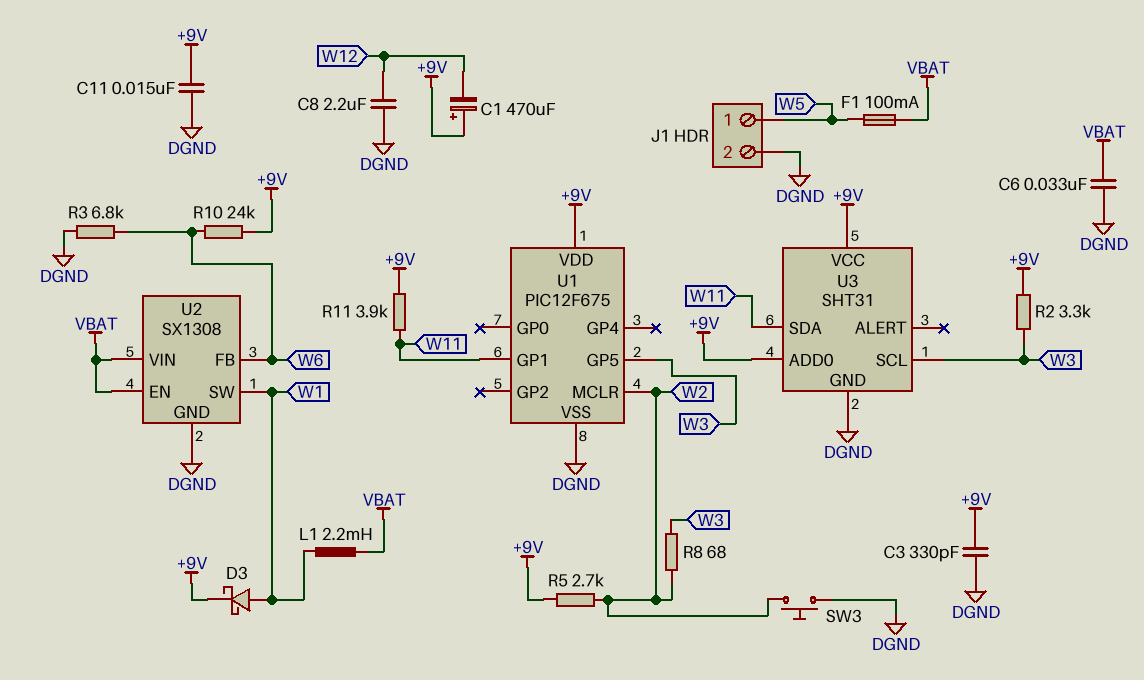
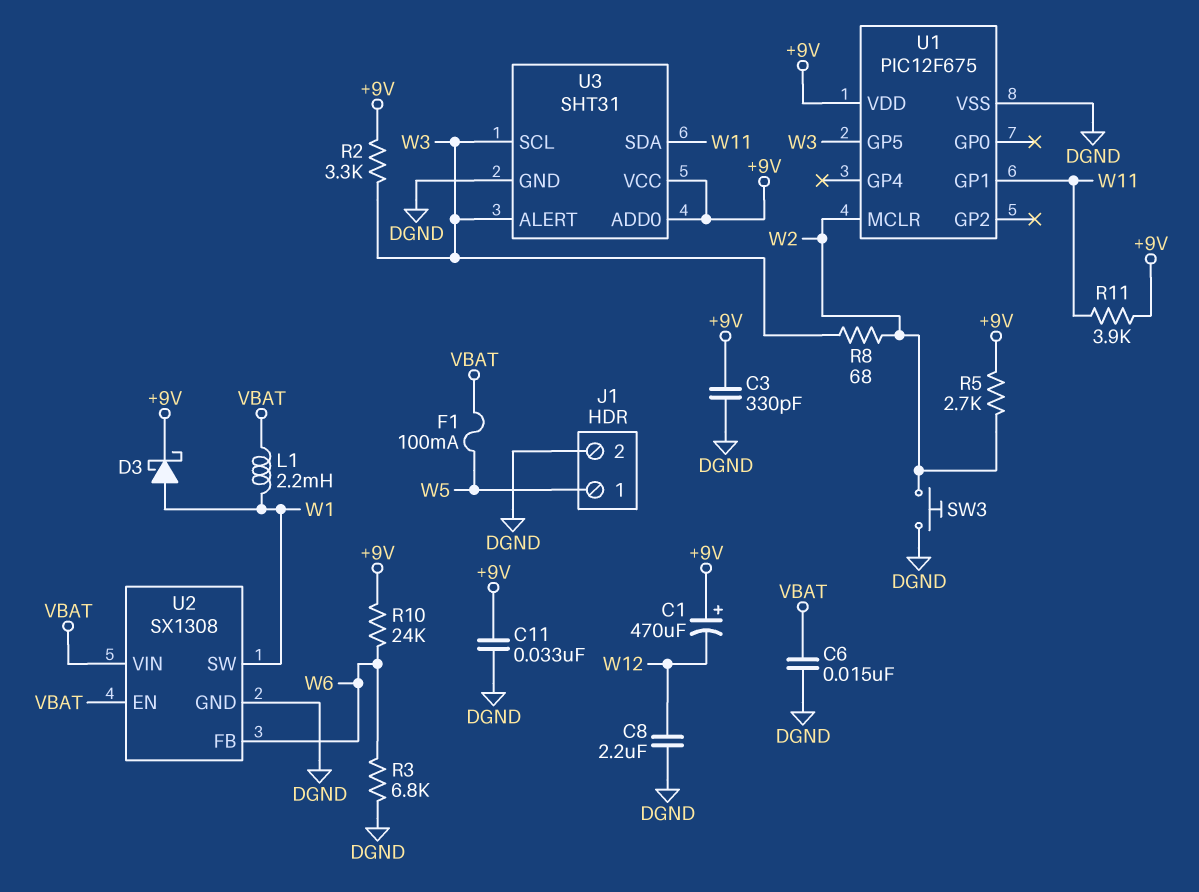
C6: 33nF (DGND, VBAT) -> 15nF (DGND, VBAT)
C11: 15nF (+9V, DGND) -> 33nF (+9V, DGND)
U3 pin ALERT: none -> W3

